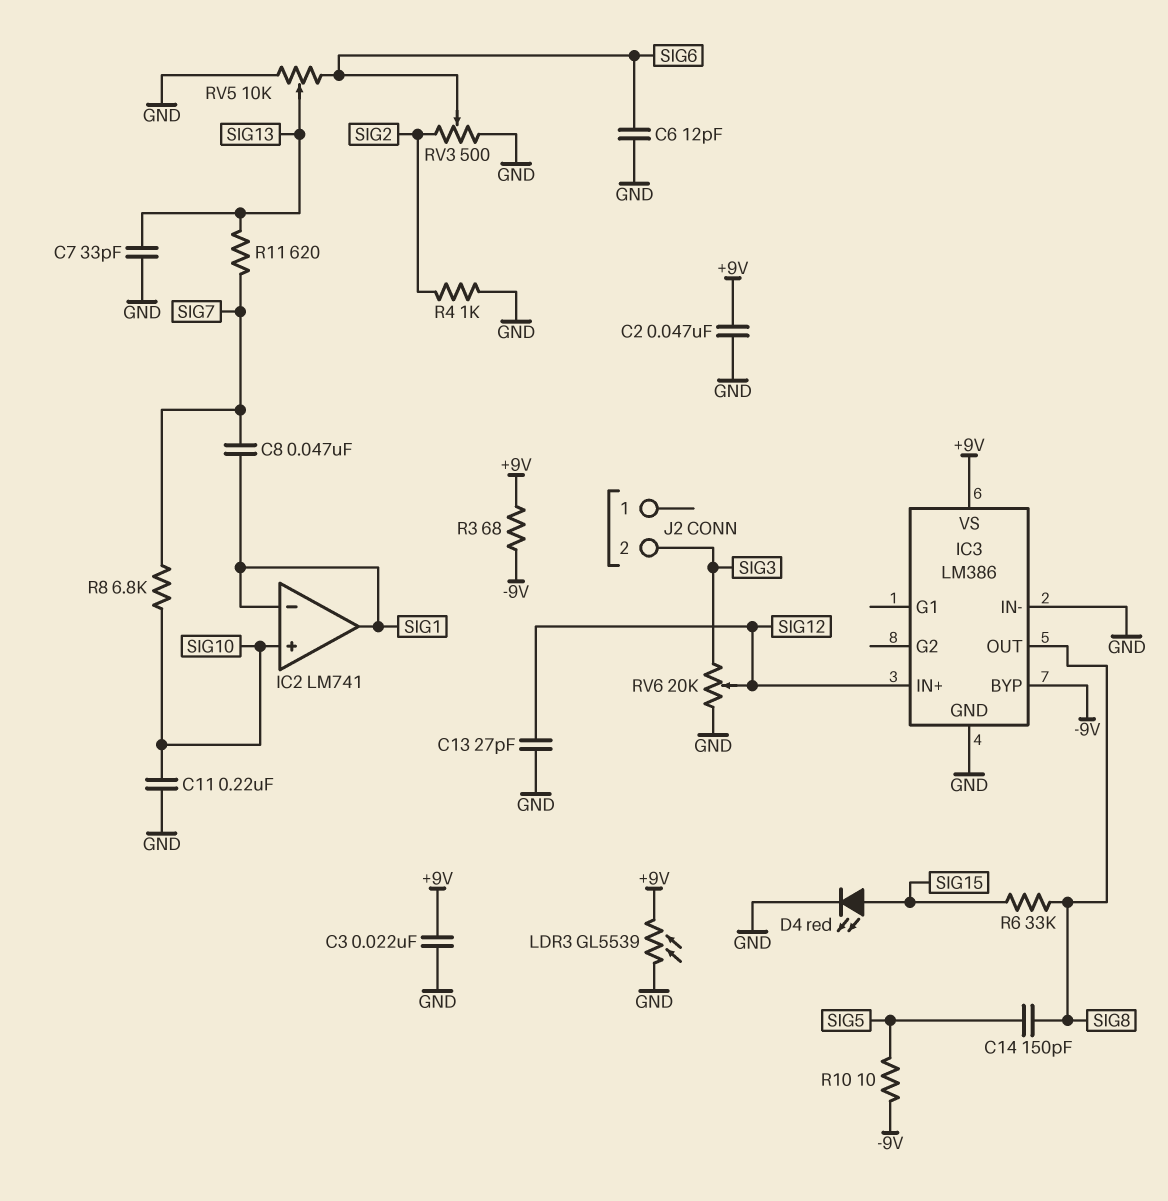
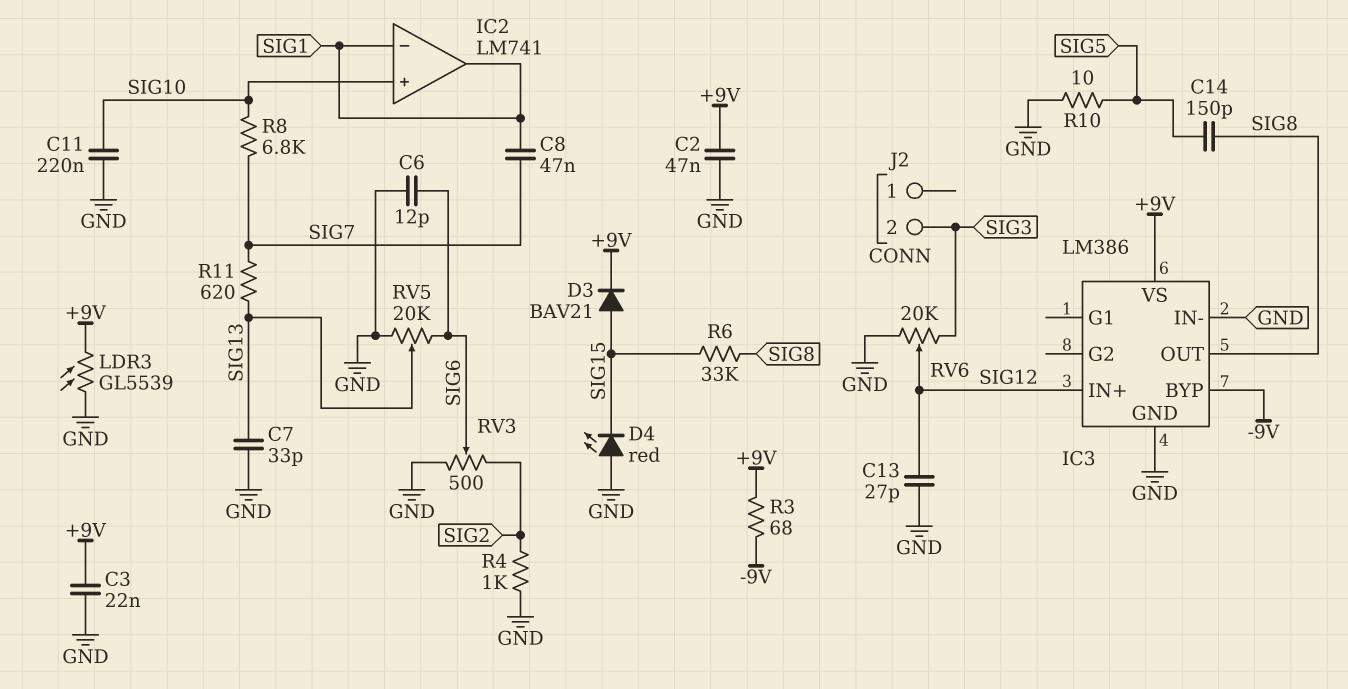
D3: none -> diode BAV21 (A SIG15, K +9V)
D4: LED red (A SIG15, K GND) -> LED red (A GND, K SIG15)
R10: 10 (-9V, SIG5) -> 10 (GND, SIG5)
RV5: 10k (GND, SIG6, wiper SIG13) -> 20k (GND, SIG6, wiper SIG13)

